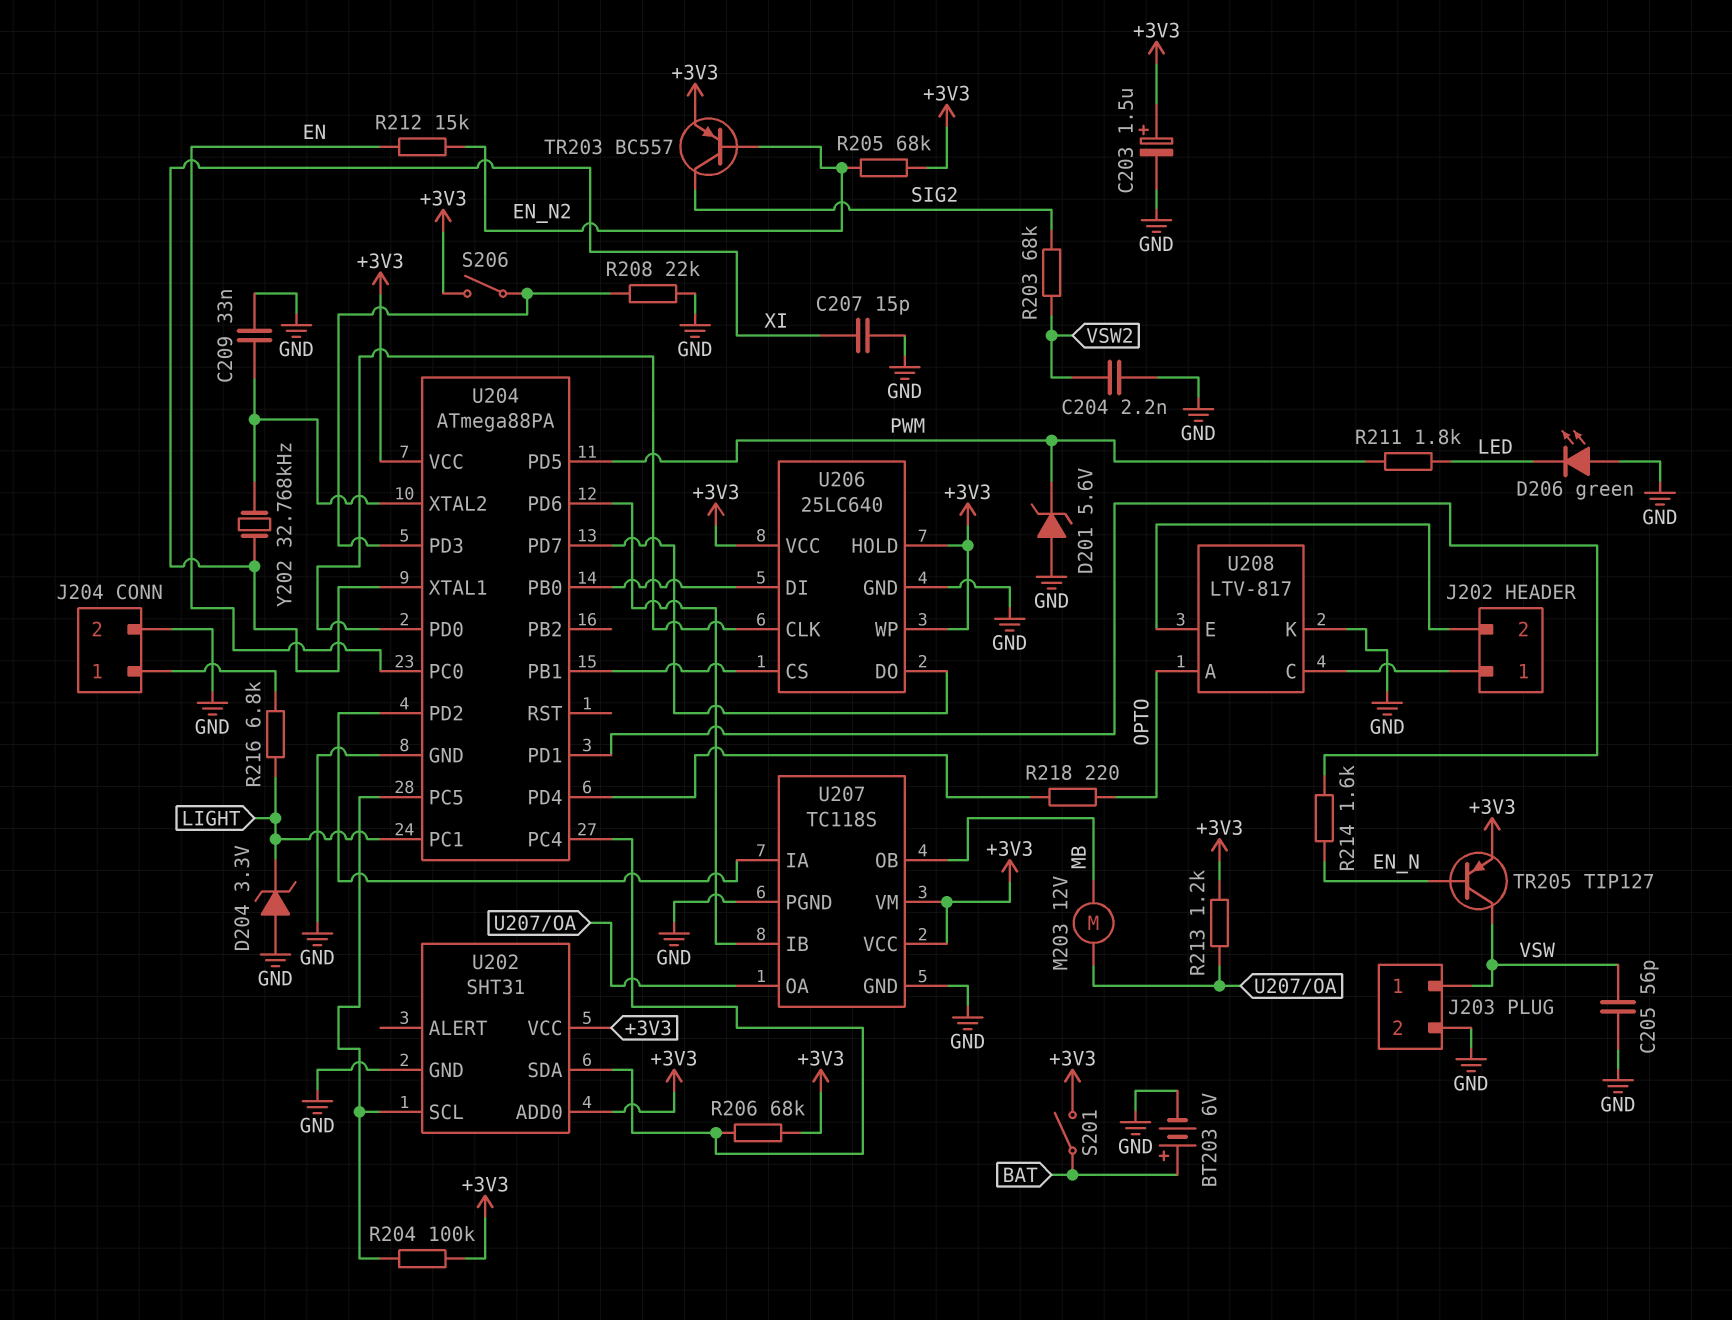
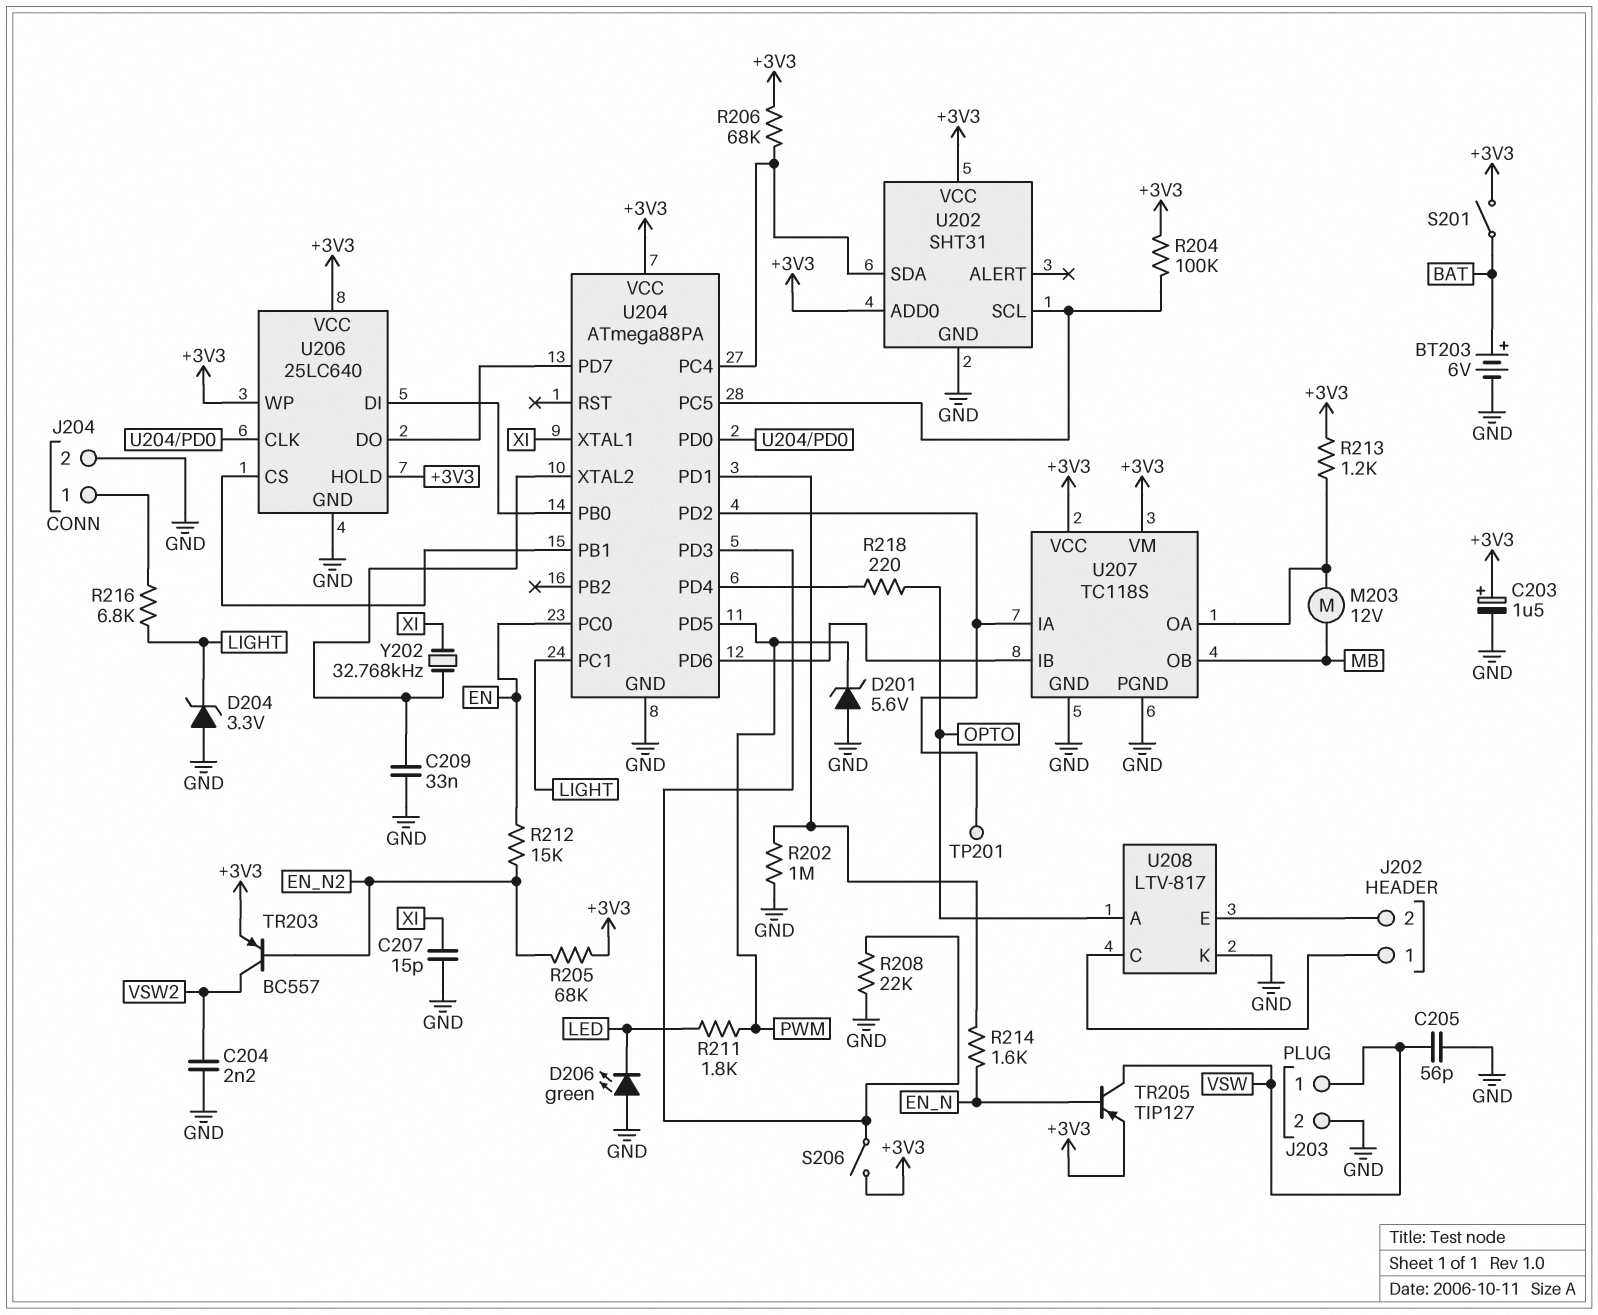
R202: none -> 1M (GND, U204/PD1)
R203: 68k (SIG2, VSW2) -> none
TP201: none -> test point (U204/PD2)
TR203: PNP BC557 (B EN_N2, C SIG2, E +3V3) -> PNP BC557 (B EN_N2, C VSW2, E +3V3)

